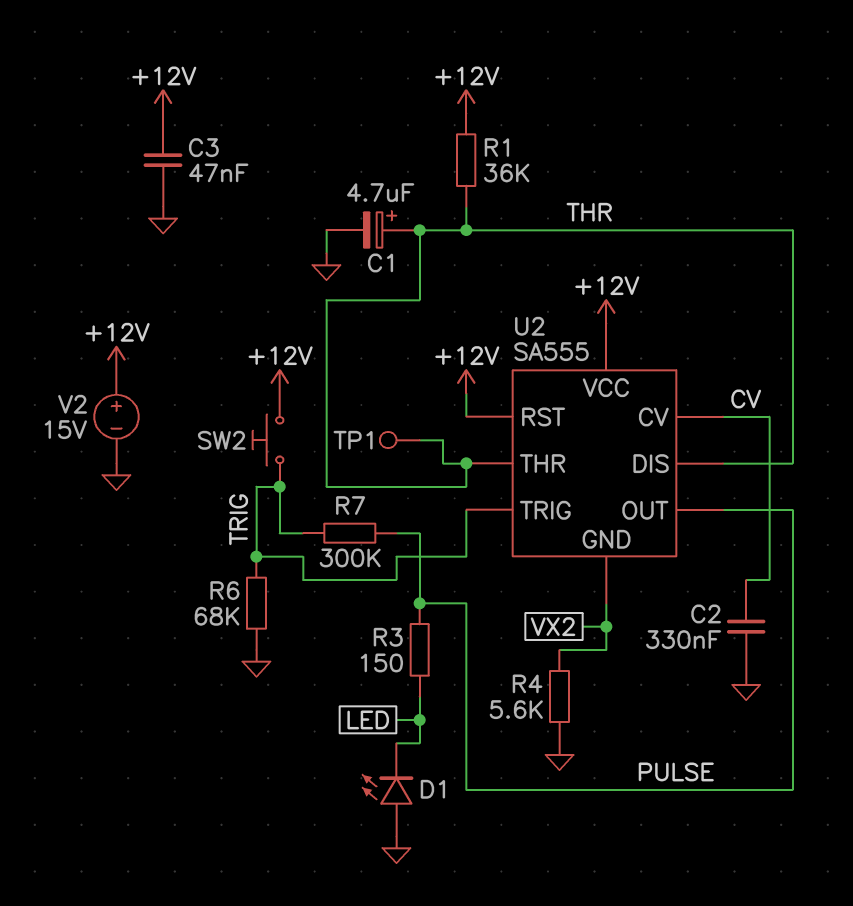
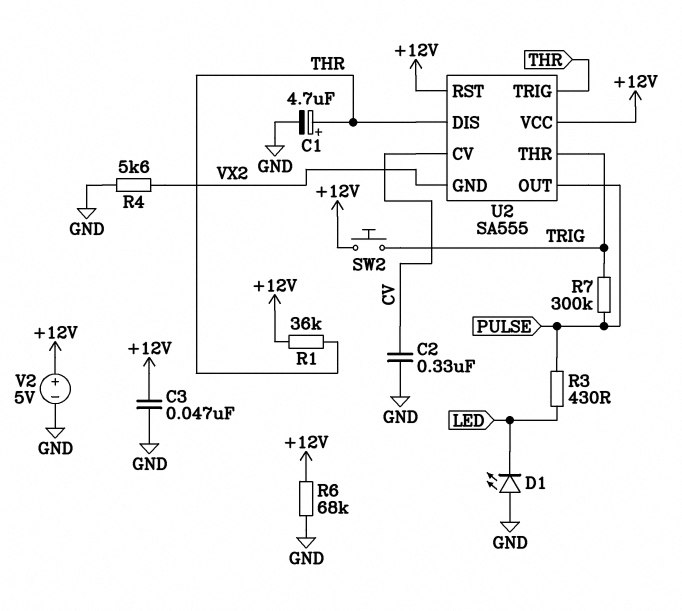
R3: 150 (LED, PULSE) -> 430 (LED, PULSE)
R6: 68k (GND, TRIG) -> 68k (+12V, GND)
TP1: test point (THR) -> none
U2 pin THR: THR -> TRIG
U2 pin TRIG: TRIG -> THR
V2: 15V (plus +12V, minus GND) -> 5V (plus +12V, minus GND)

